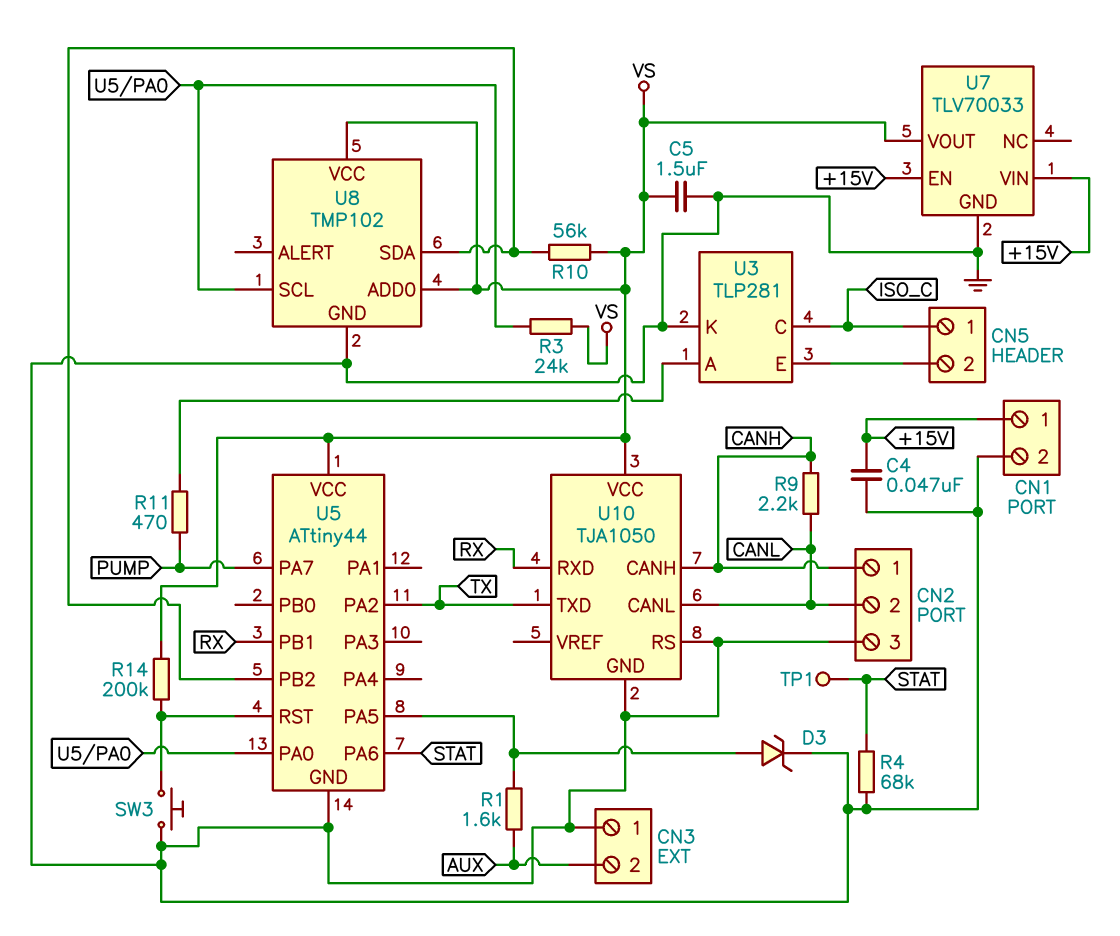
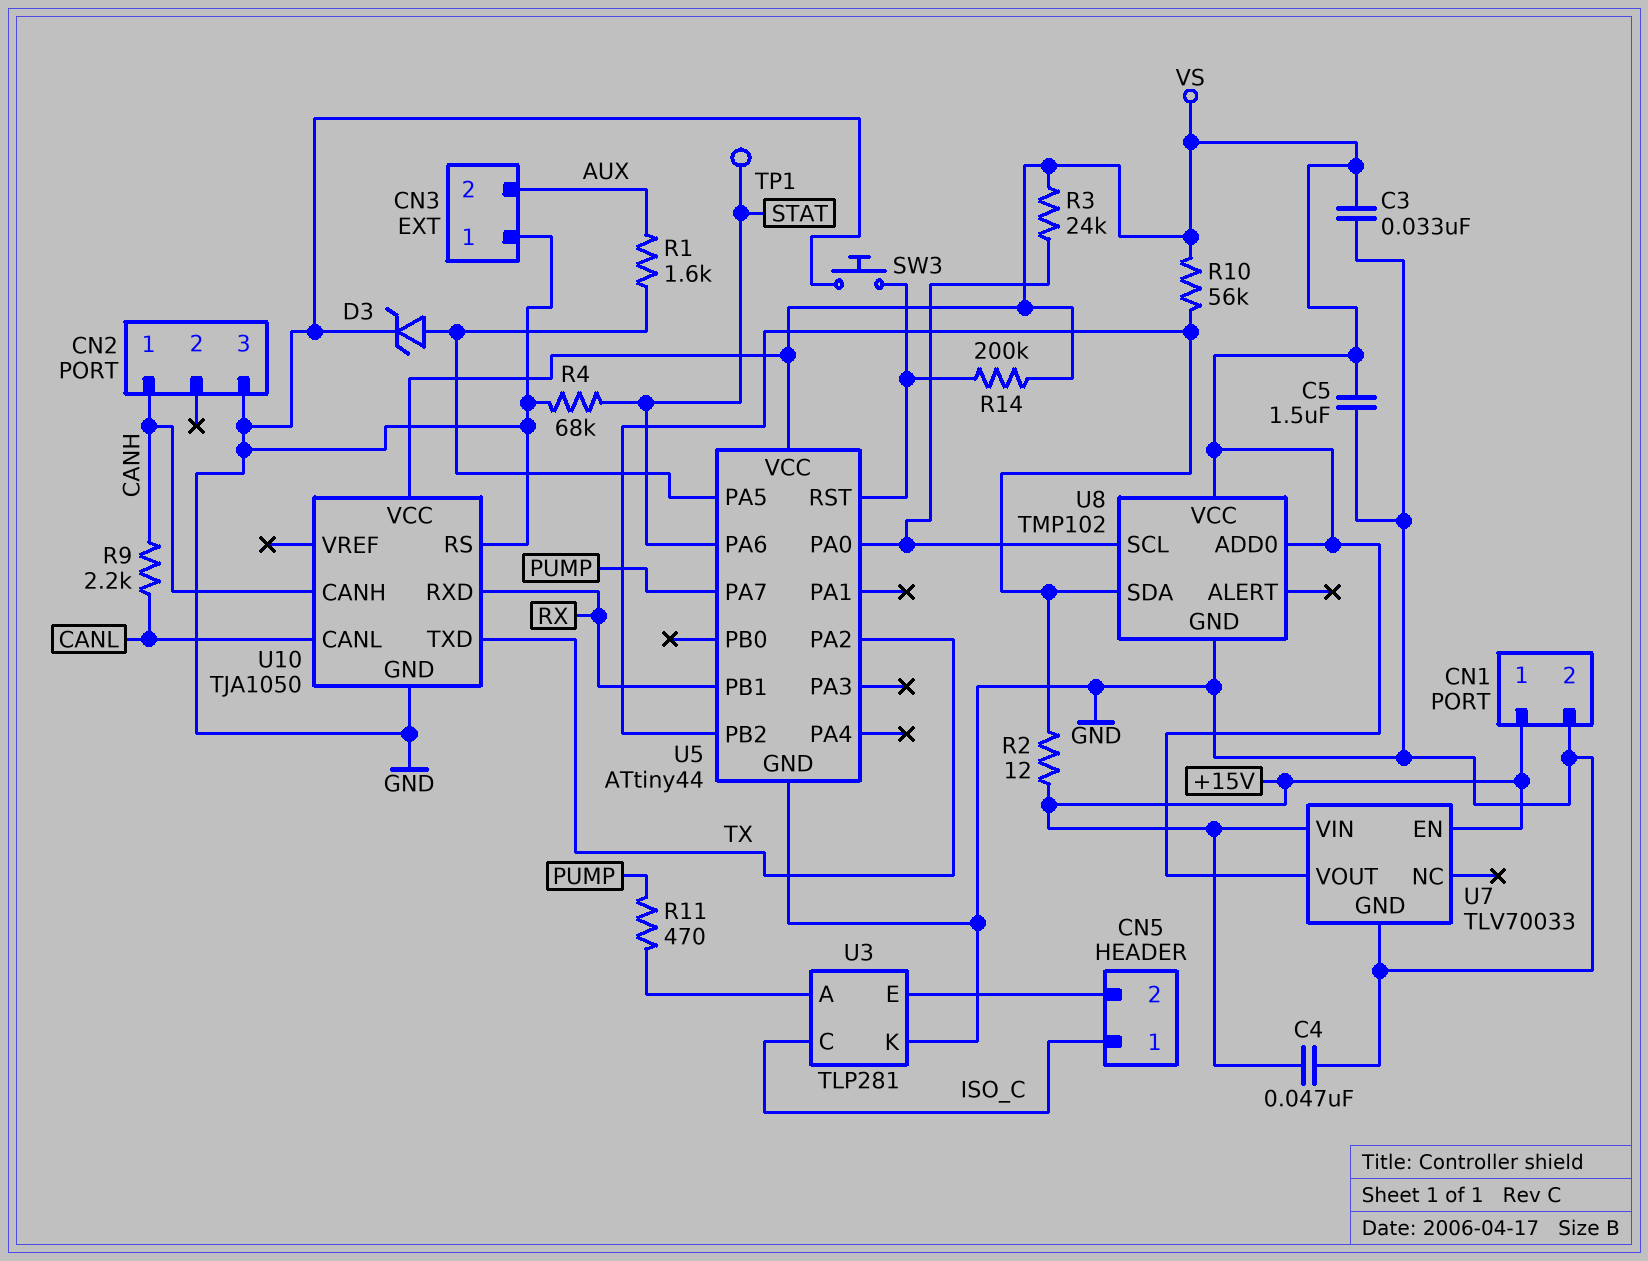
C3: none -> 33nF (GND, VS)
CN2 pin 2: CANL -> none
R2: none -> 12 (+15V, U5/PB2)

